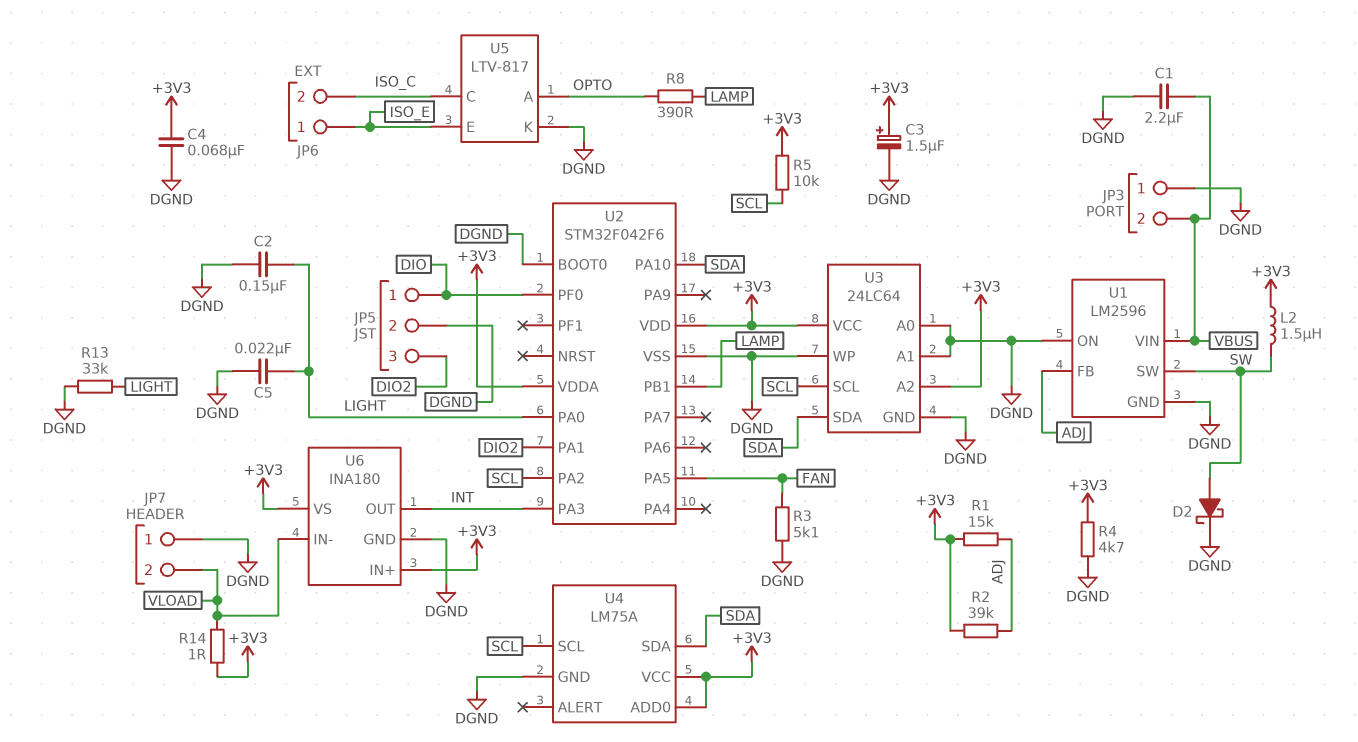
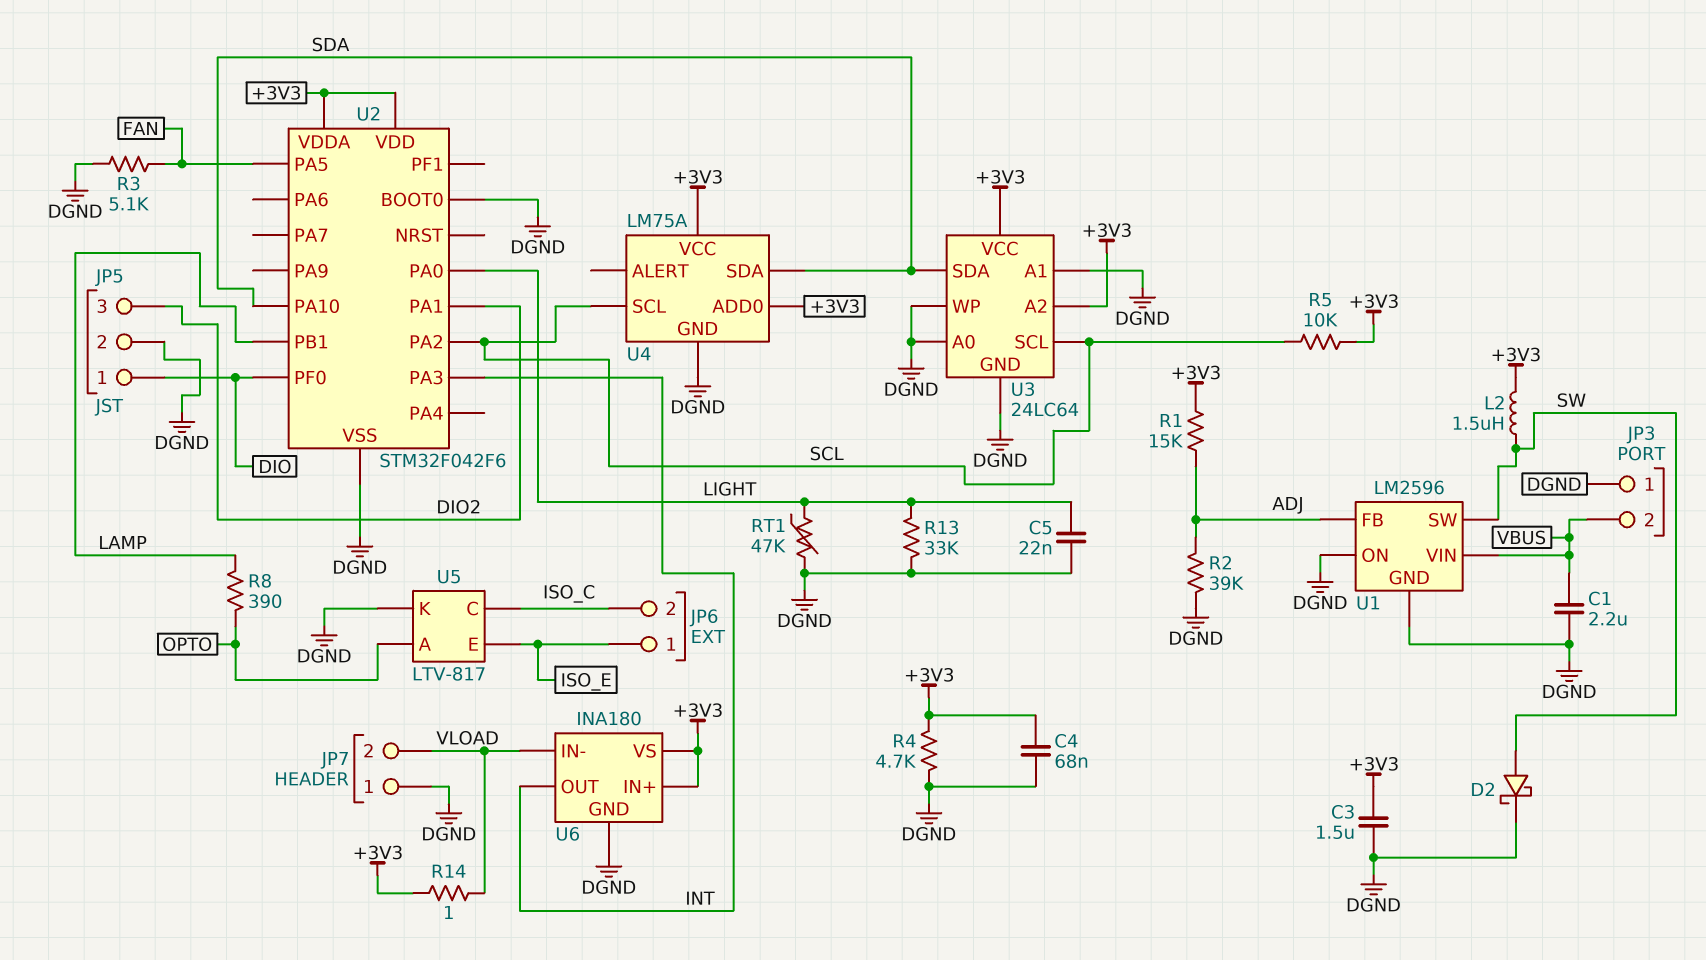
C2: 150nF (DGND, LIGHT) -> none
C3: 1.5uF (plus +3V3, minus DGND) -> 1.5uF (+3V3, DGND)
R2: 39k (+3V3, ADJ) -> 39k (ADJ, DGND)
RT1: none -> 47k (DGND, LIGHT)

